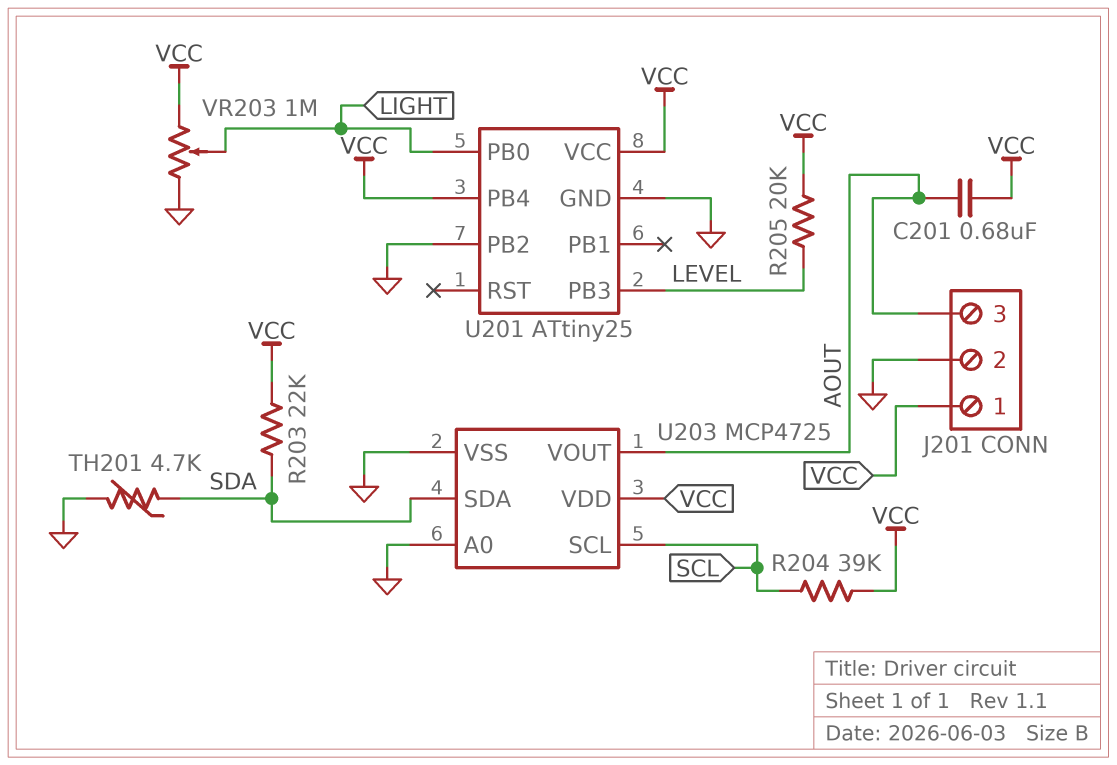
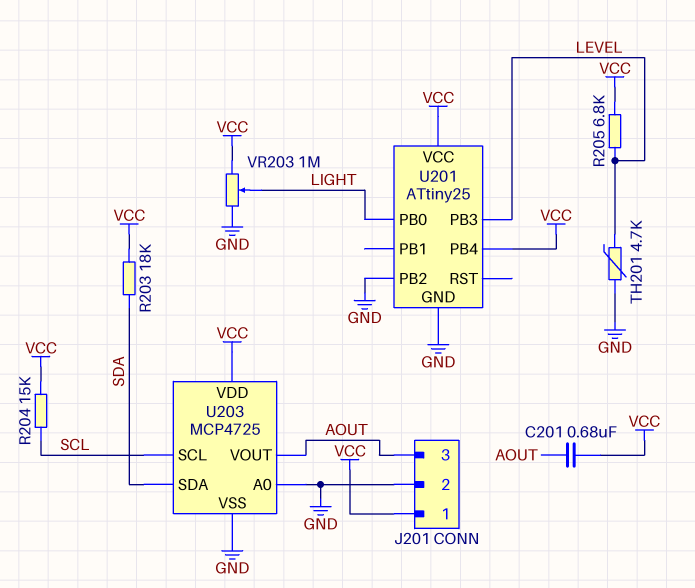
R203: 22k (SDA, VCC) -> 18k (SDA, VCC)
R204: 39k (SCL, VCC) -> 15k (SCL, VCC)
R205: 20k (LEVEL, VCC) -> 6.8k (LEVEL, VCC)
TH201: 4.7k (GND, SDA) -> 4.7k (GND, LEVEL)

